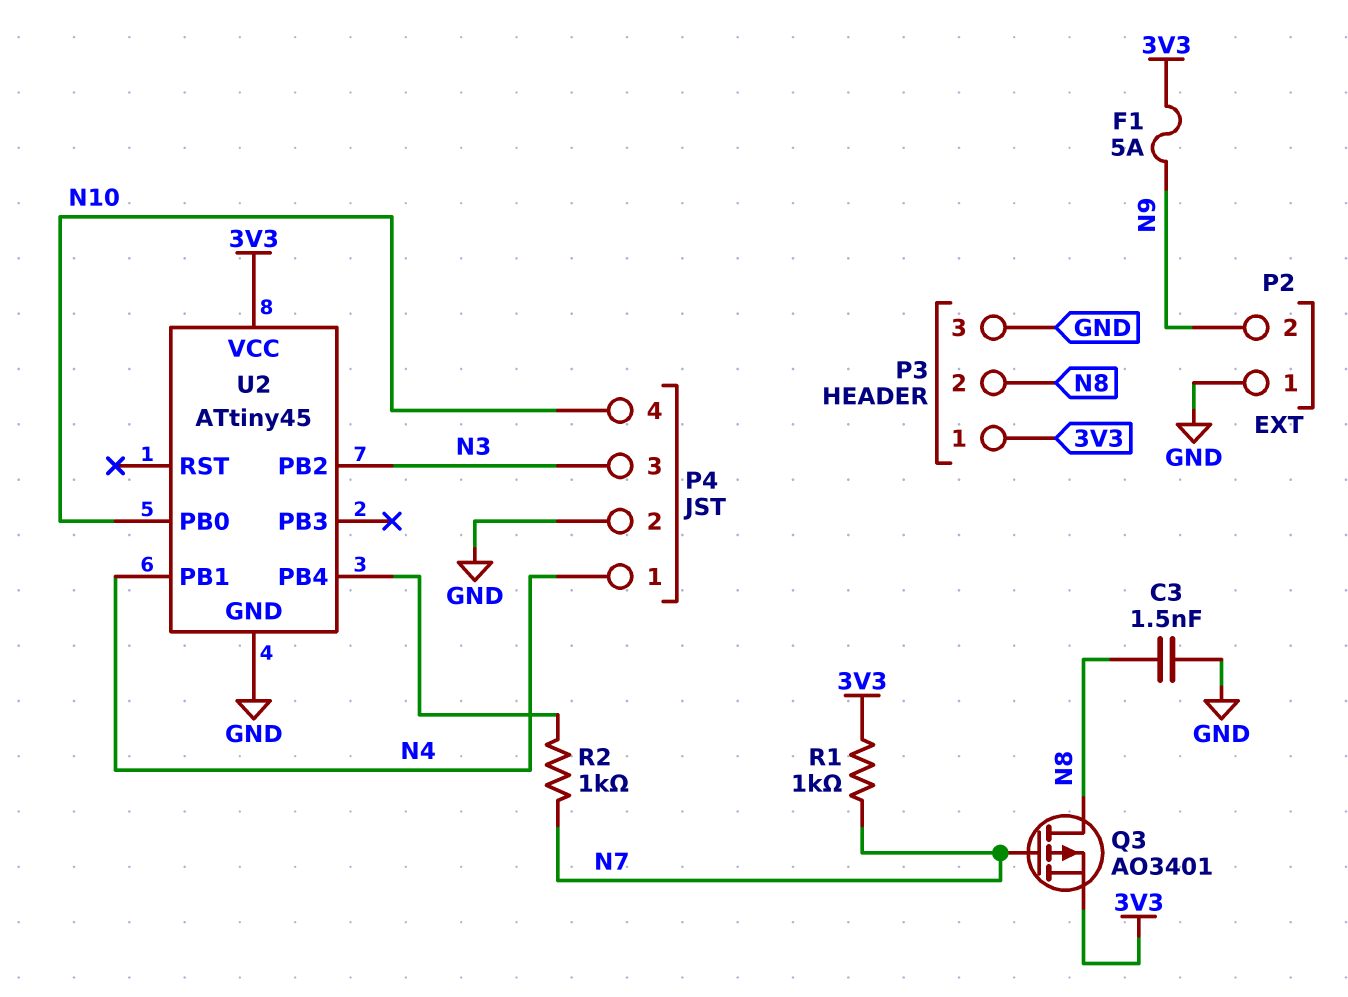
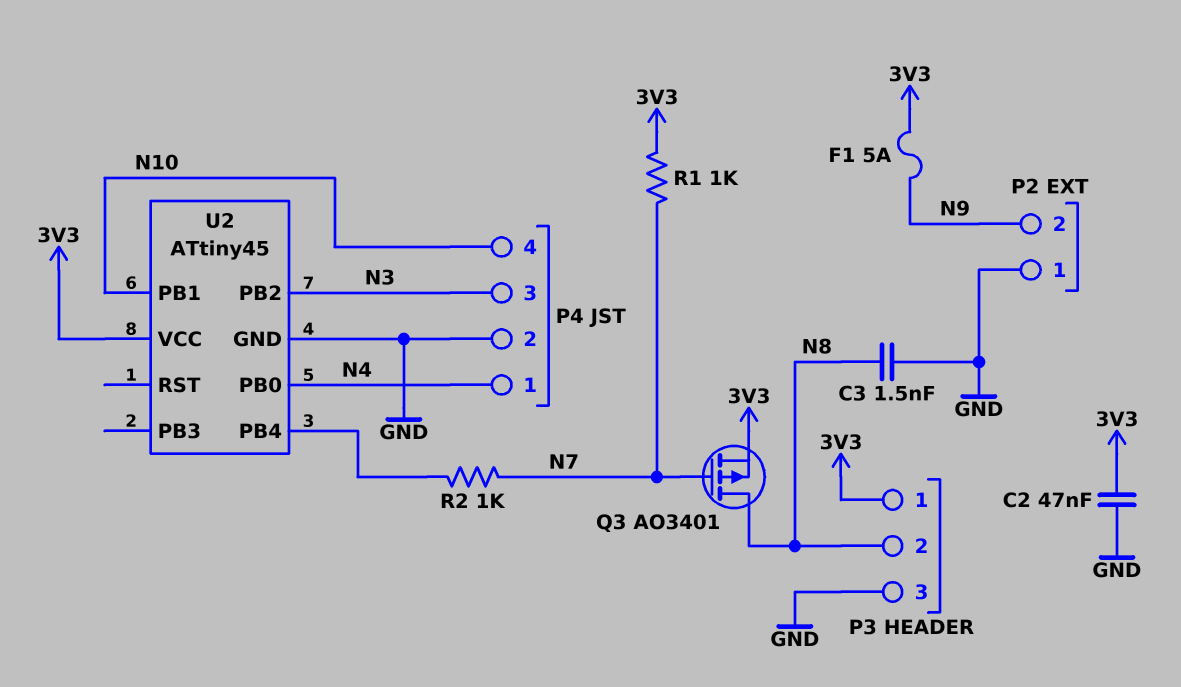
C2: none -> 47nF (3V3, GND)
U2 pin PB0: N10 -> N4
U2 pin PB1: N4 -> N10

